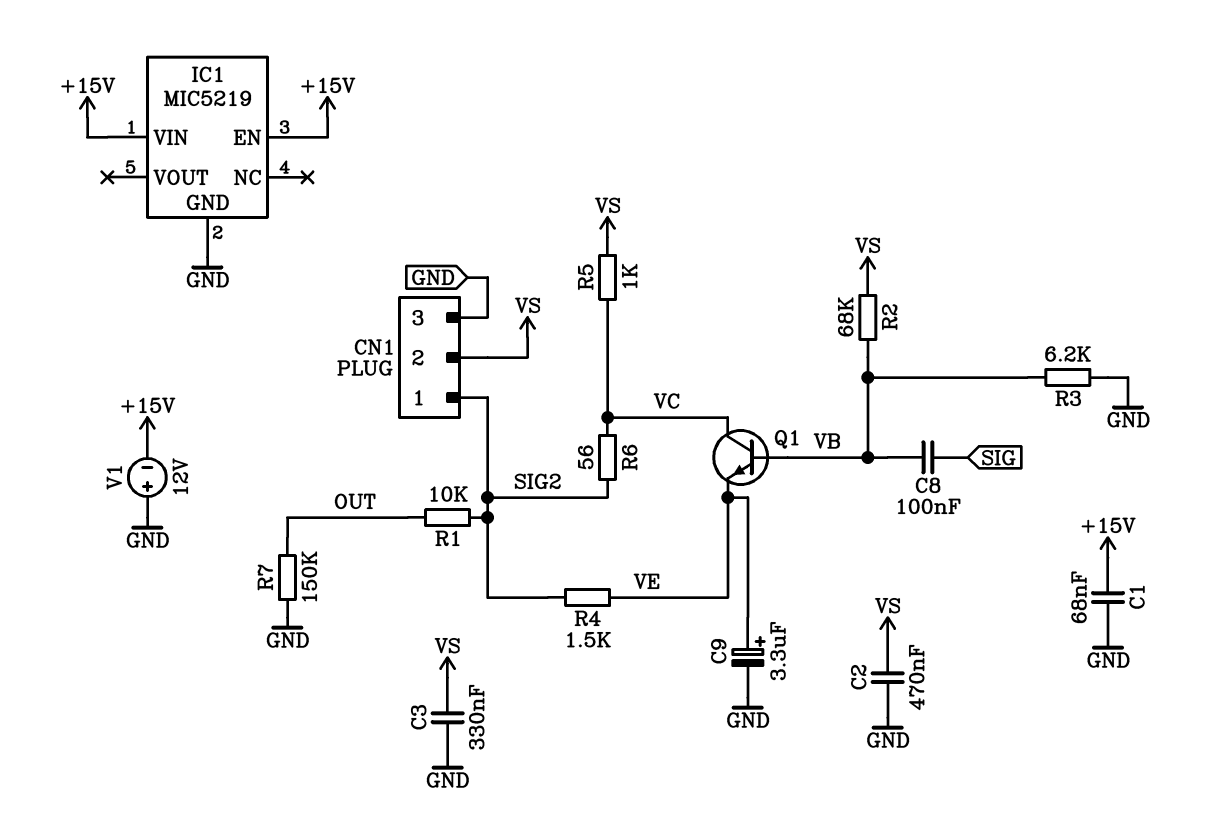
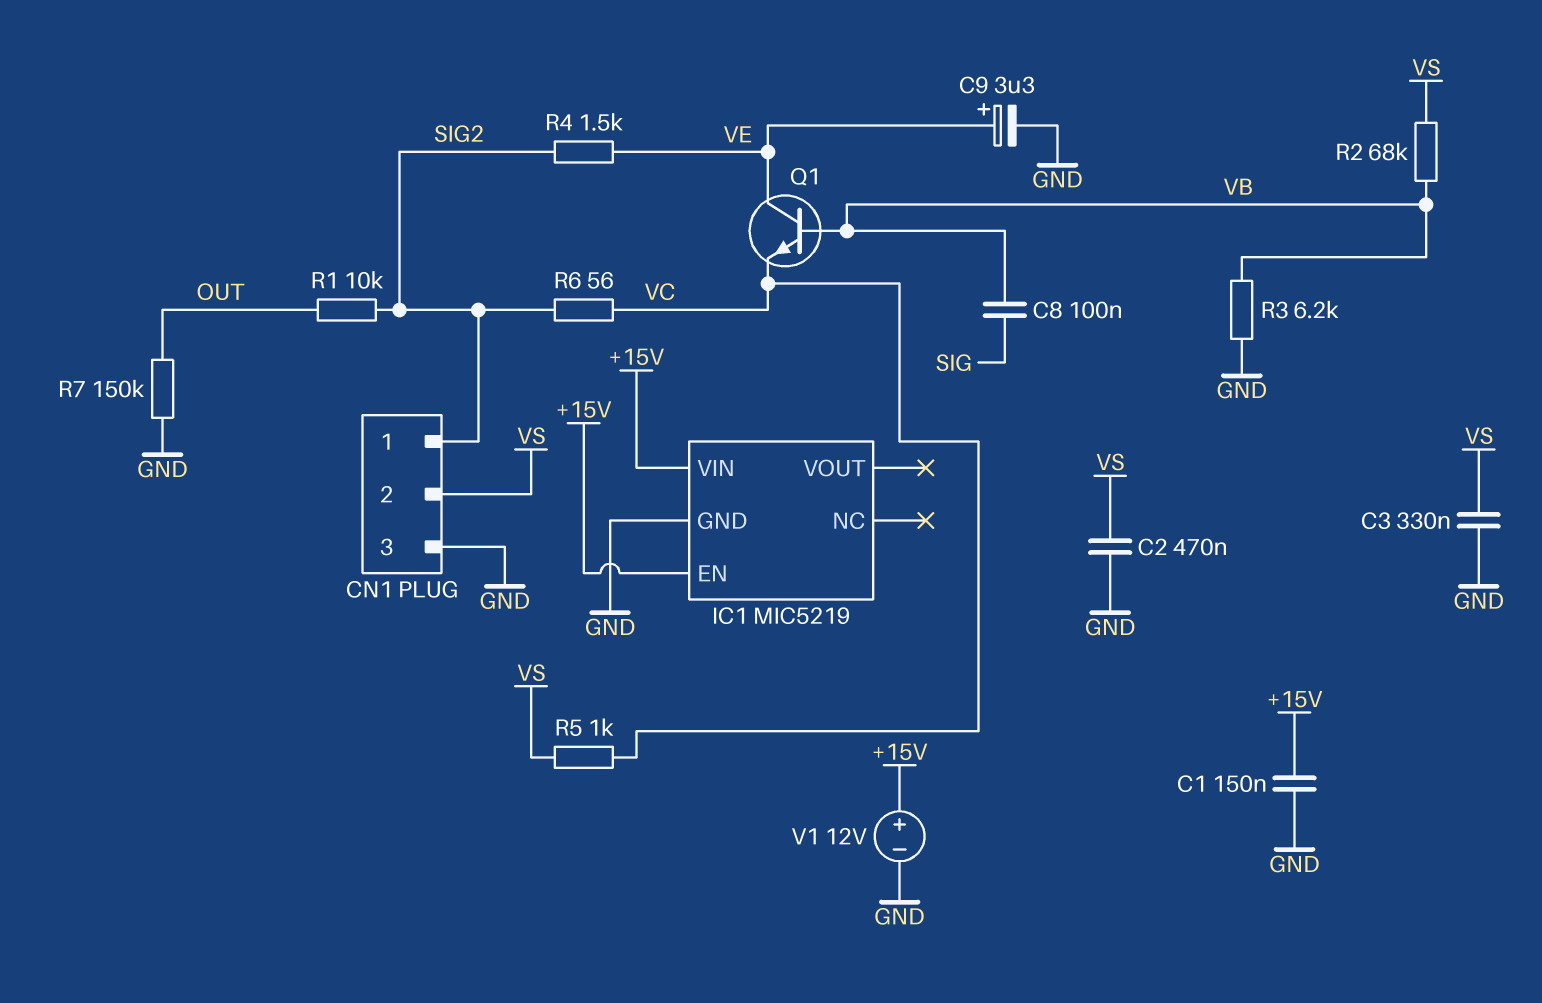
C1: 68nF (+15V, GND) -> 150nF (+15V, GND)
Q1: NPN (B VB, C VC, E VE) -> NPN (B VB, C VE, E VC)
V1: 12V (plus GND, minus +15V) -> 12V (plus +15V, minus GND)

